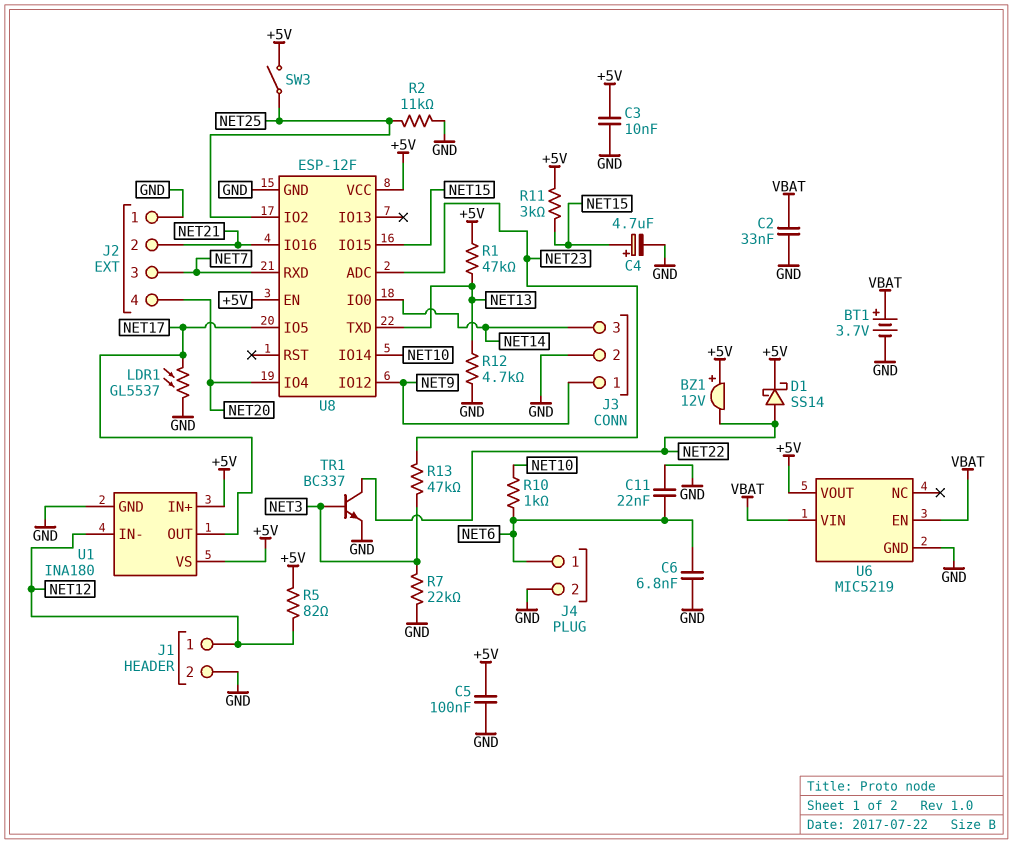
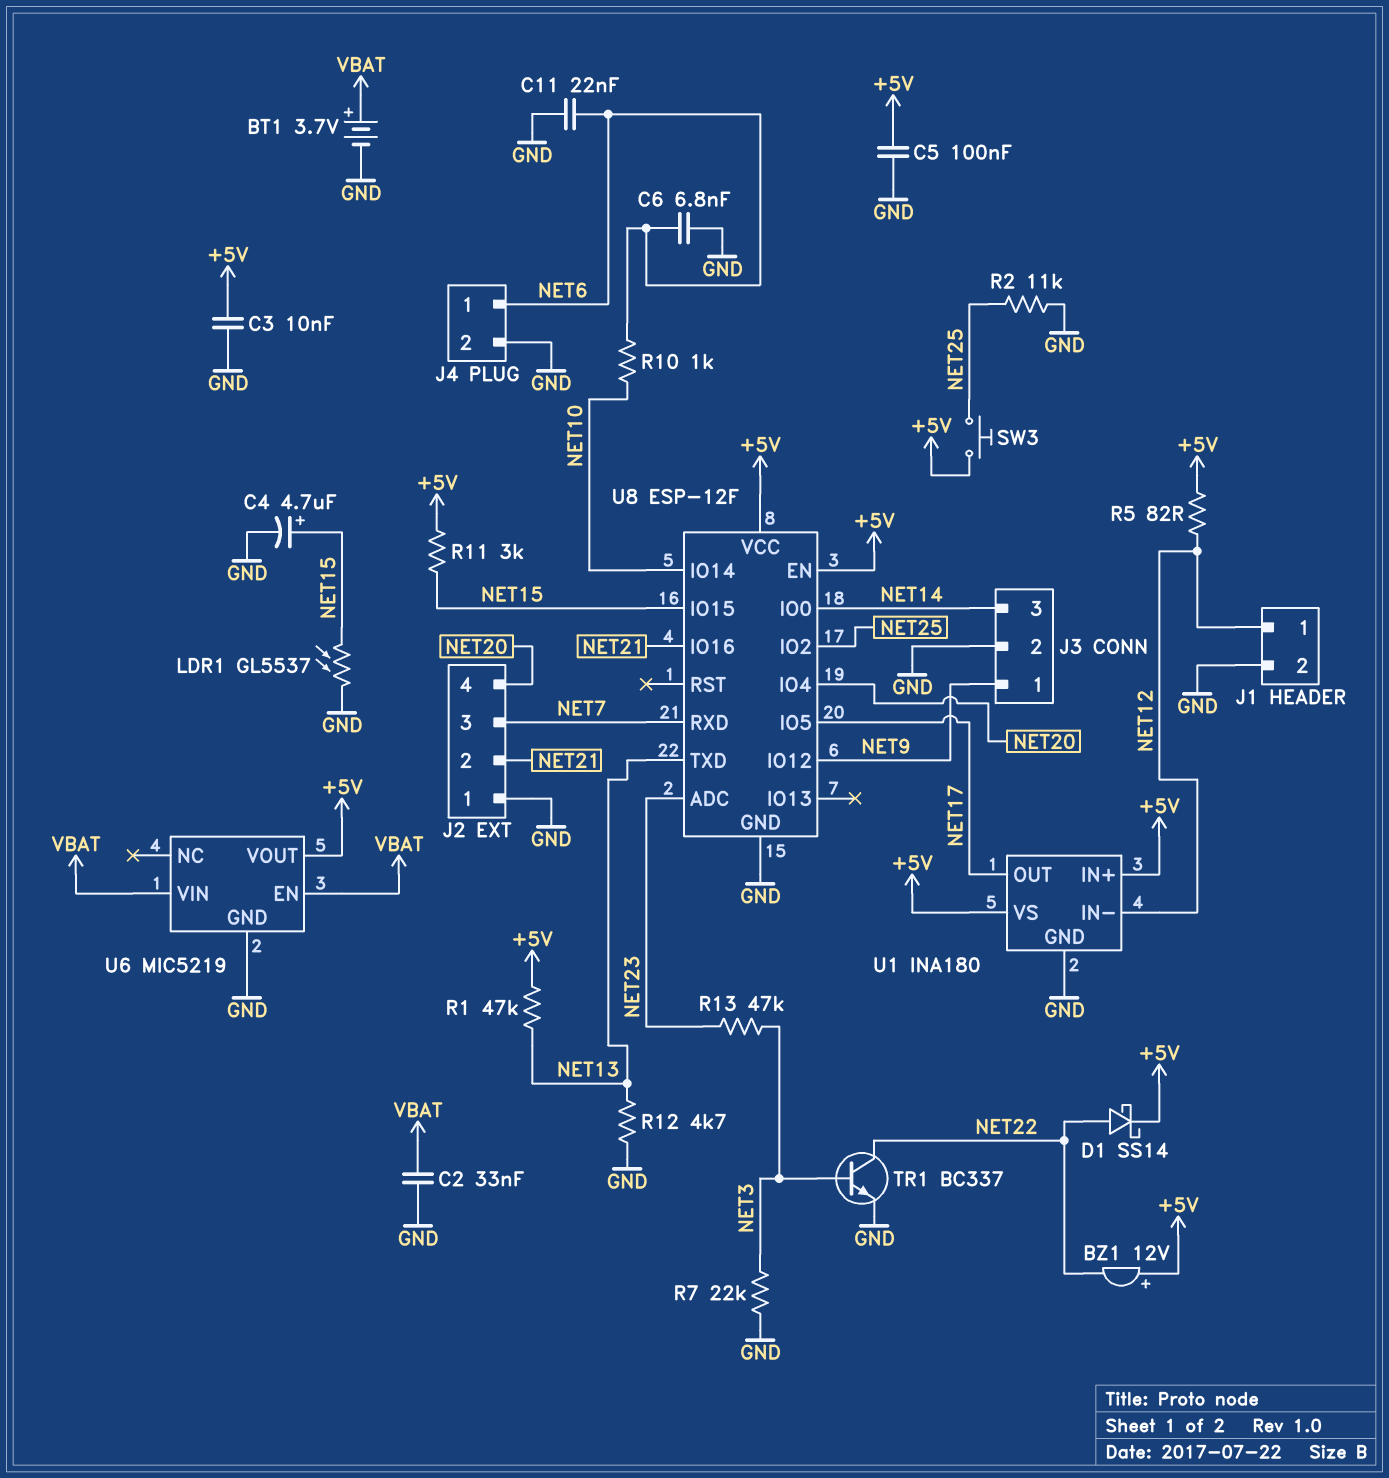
LDR1: GL5537 (GND, NET17) -> GL5537 (GND, NET15)
SW3: switch (+5V, NET25) -> button (+5V, NET25)

